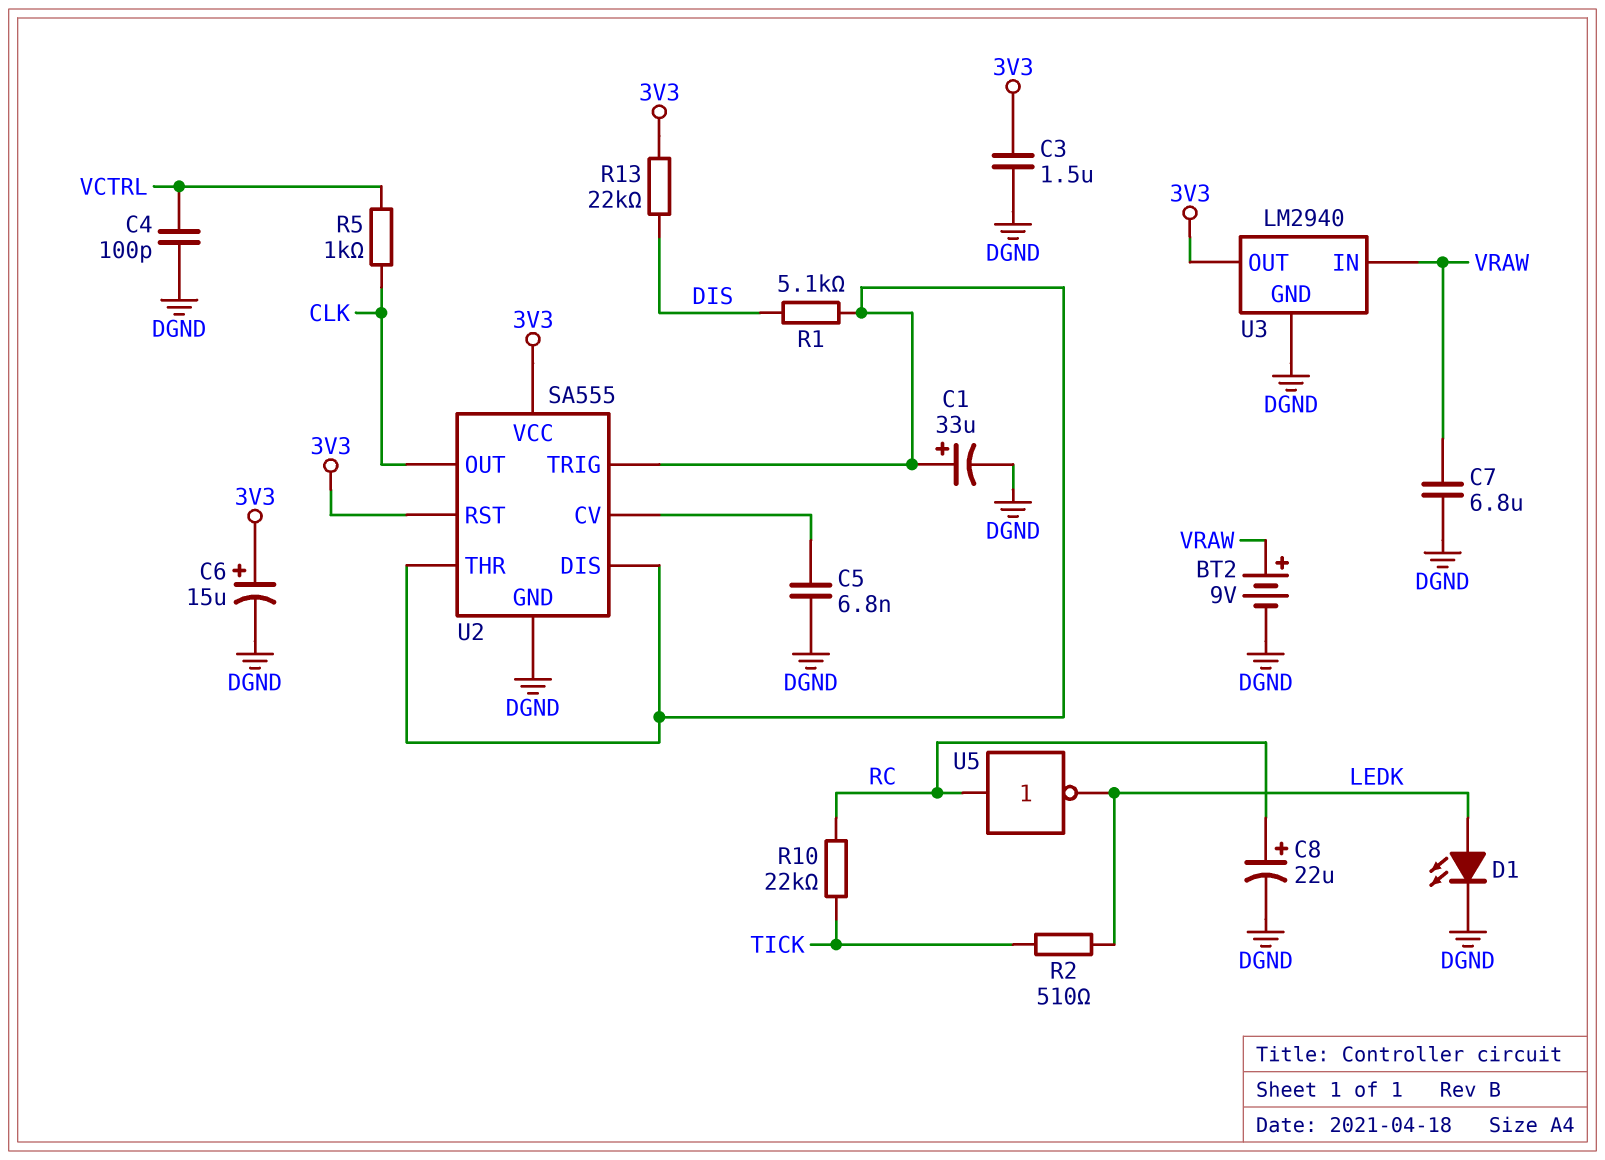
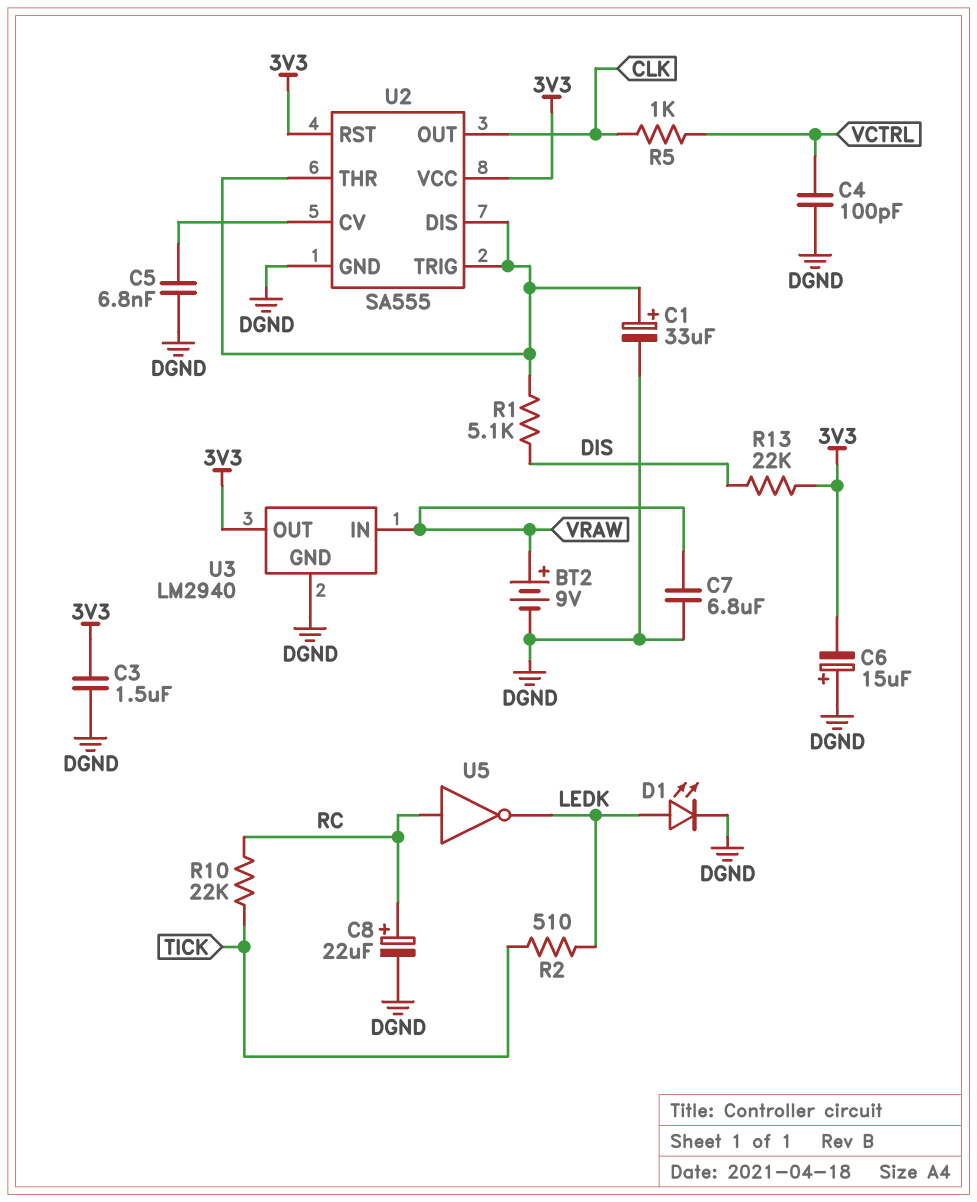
C6: 15uF (plus 3V3, minus DGND) -> 15uF (plus DGND, minus 3V3)

